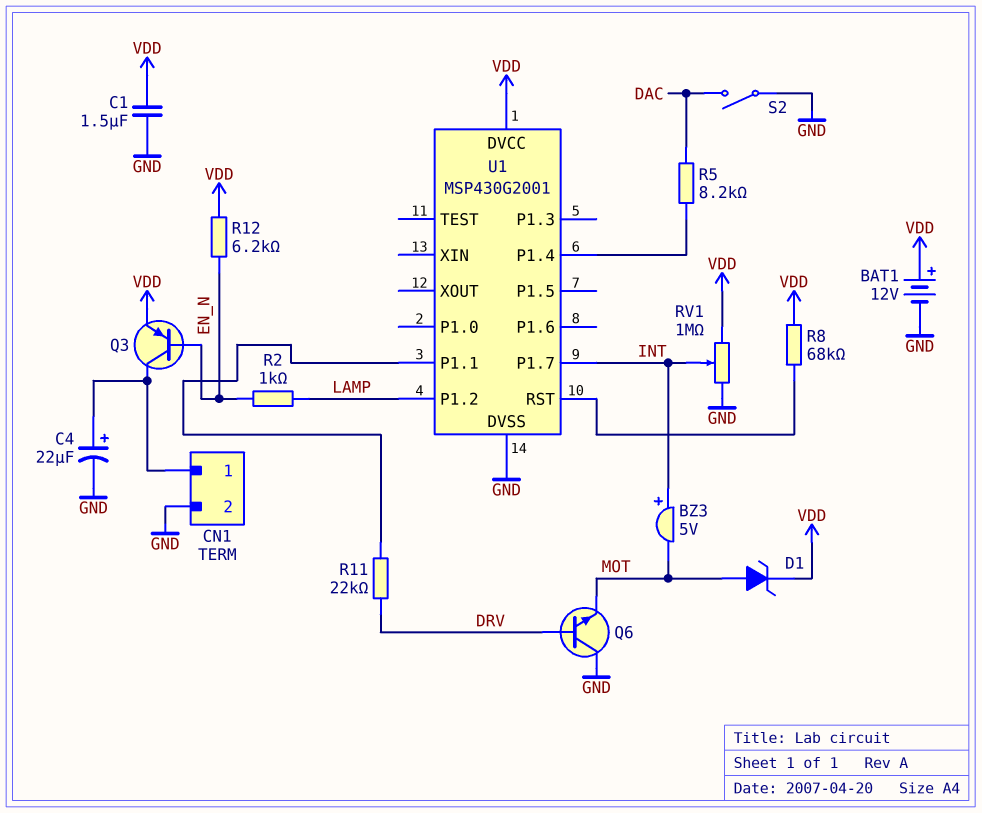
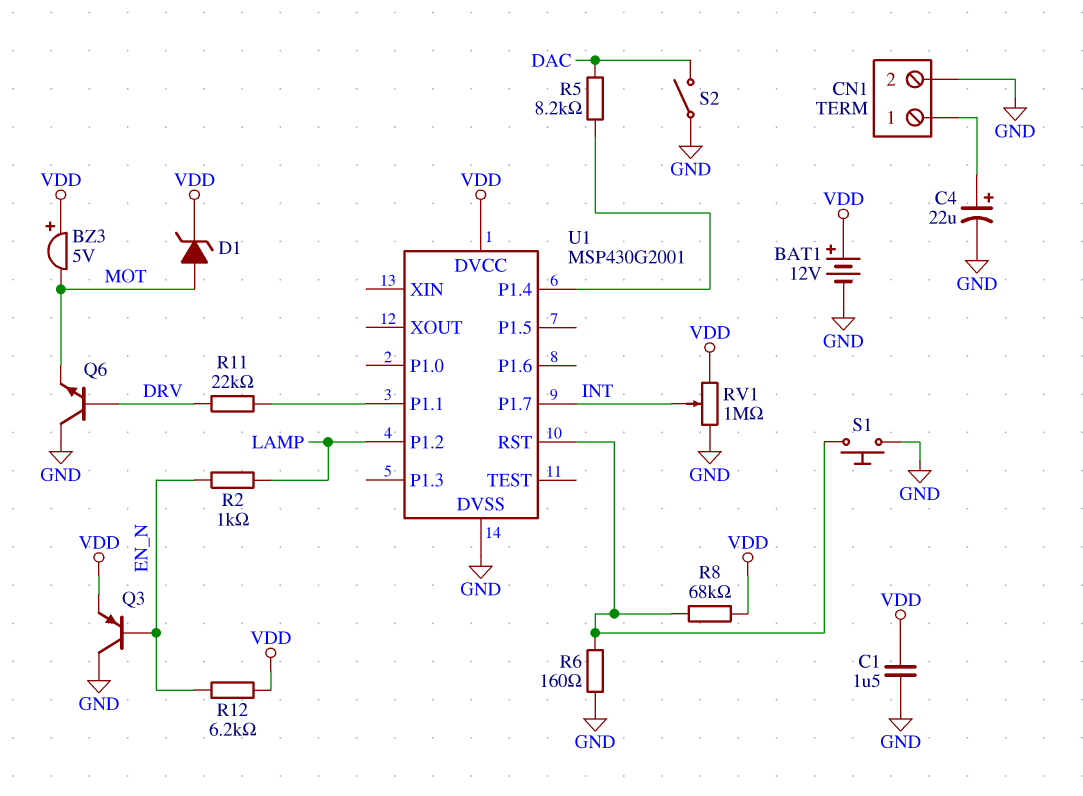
BZ3: buzzer 5V (plus INT, minus MOT) -> buzzer 5V (plus VDD, minus MOT)
Q3: PNP (B EN_N, C CN1/1, E VDD) -> PNP (B EN_N, C GND, E VDD)
R6: none -> 160 (GND, U1/RST)
S1: none -> button (GND, U1/RST)

